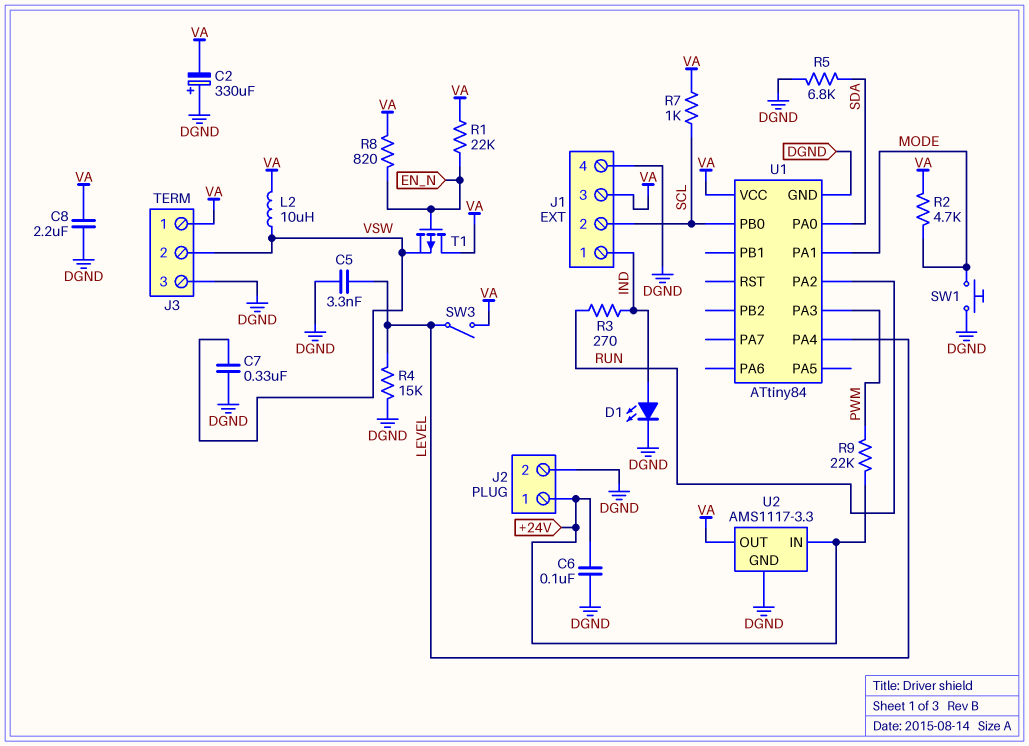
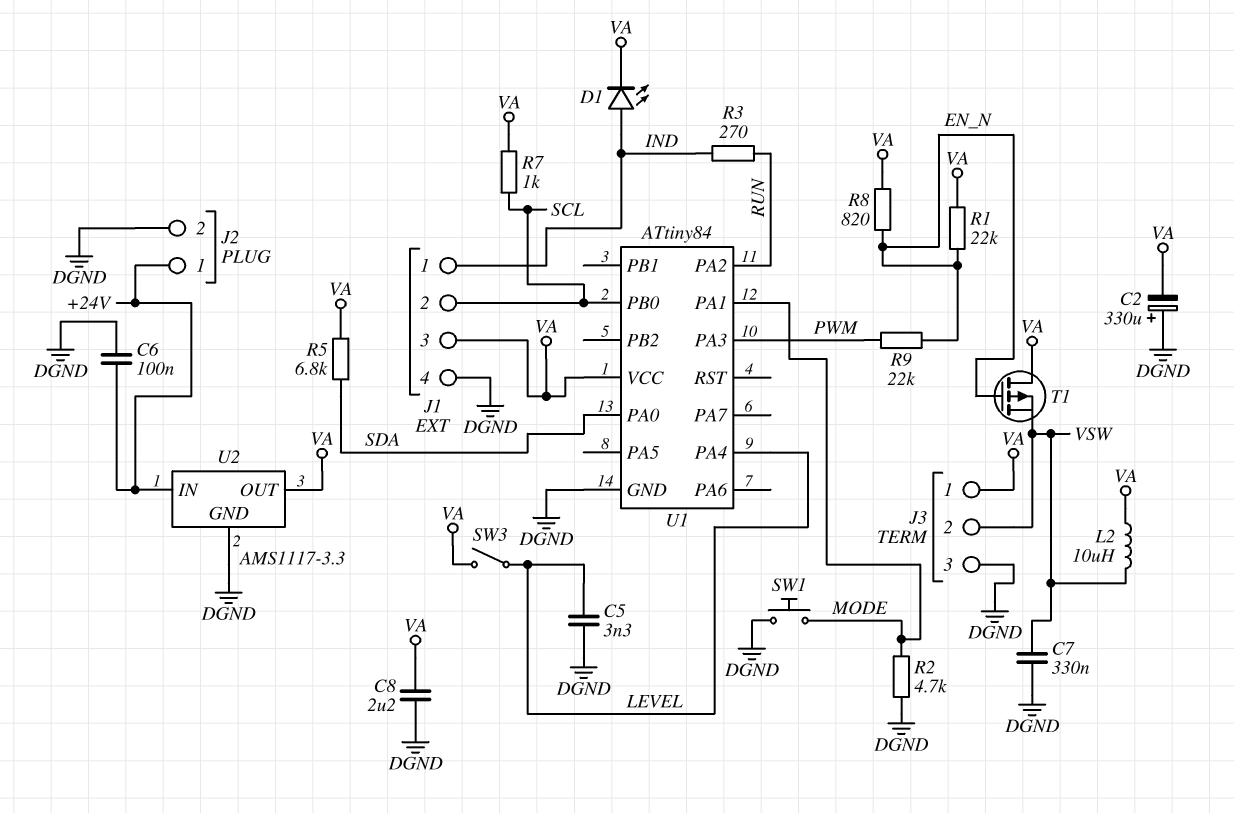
D1: LED (A IND, K DGND) -> LED (A IND, K VA)
R2: 4.7k (MODE, VA) -> 4.7k (DGND, MODE)
R4: 15k (DGND, LEVEL) -> none
R5: 6.8k (DGND, SDA) -> 6.8k (SDA, VA)
R9: 22k (+24V, PWM) -> 22k (EN_N, PWM)

